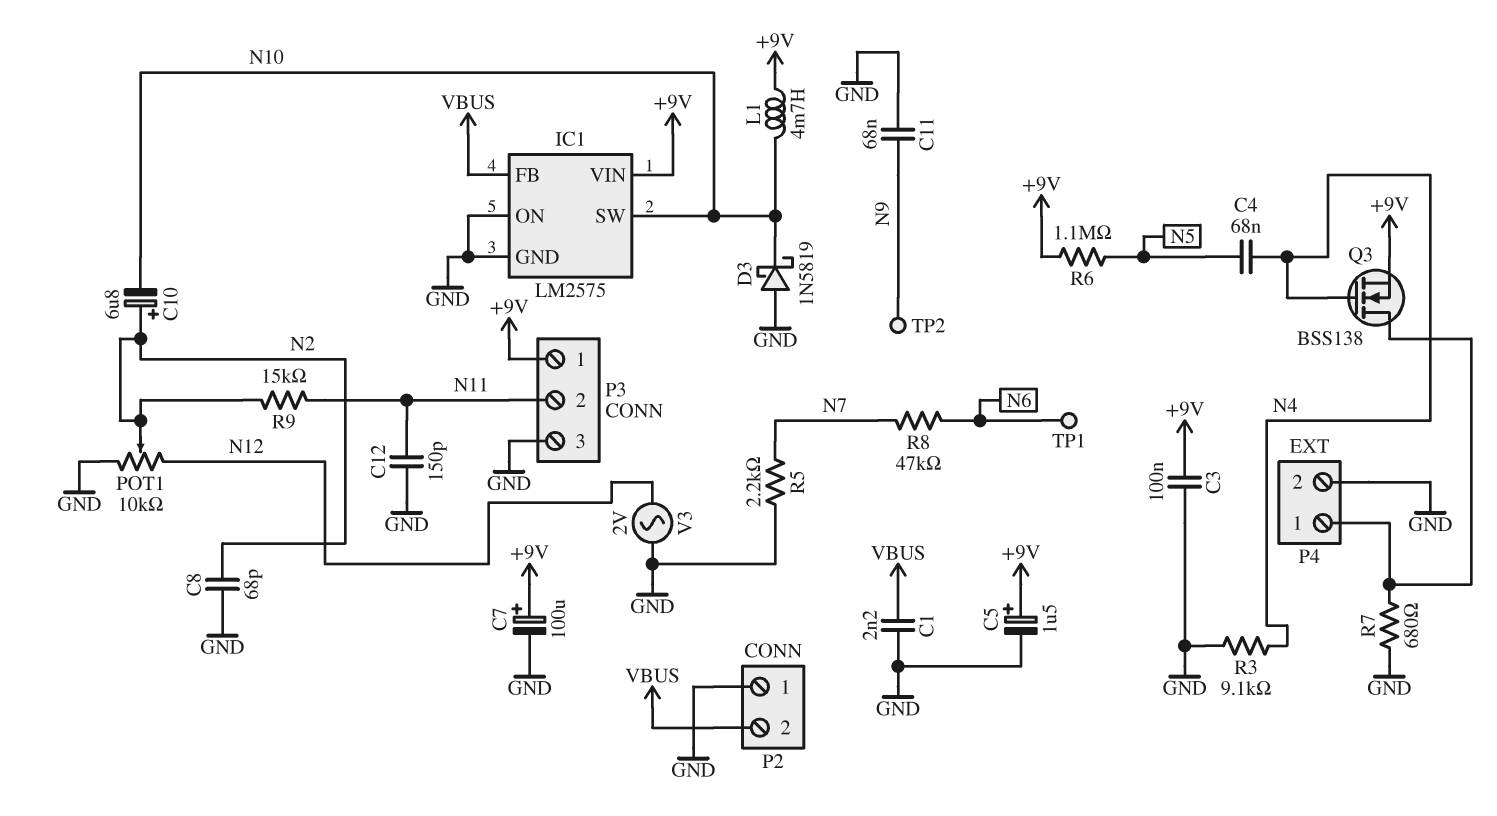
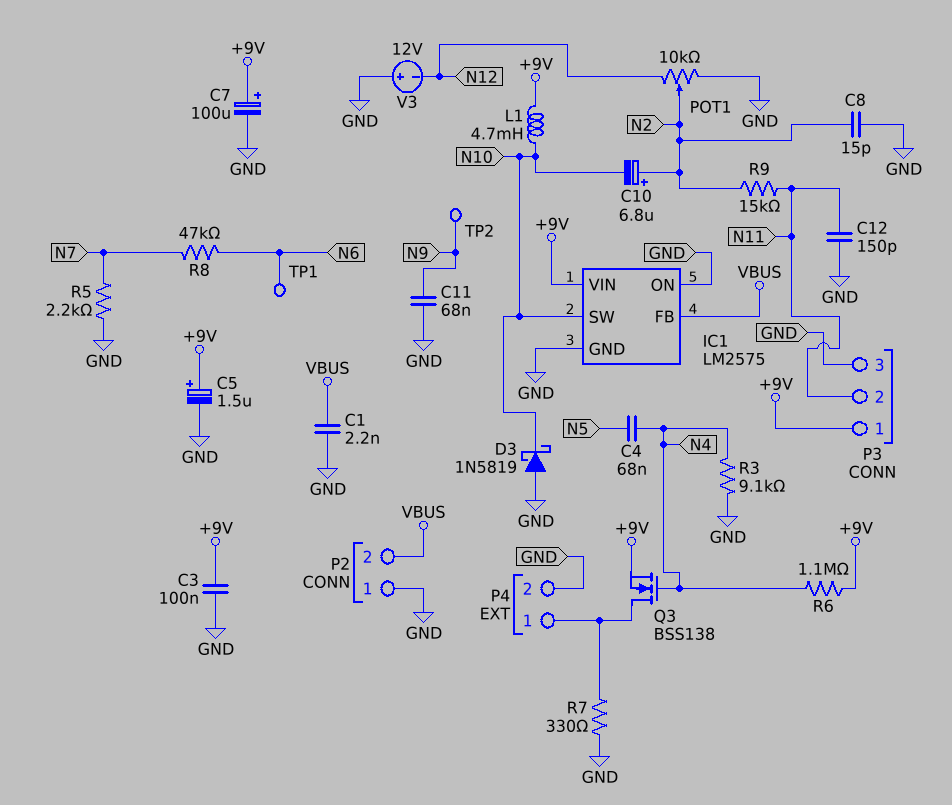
C8: 68pF (GND, N2) -> 15pF (GND, N2)
R6: 1.1M (+9V, N5) -> 1.1M (+9V, N4)
R7: 680 (GND, P4/1) -> 330 (GND, P4/1)
V3: AC 2V (GND, N12) -> 12V (plus GND, minus N12)

